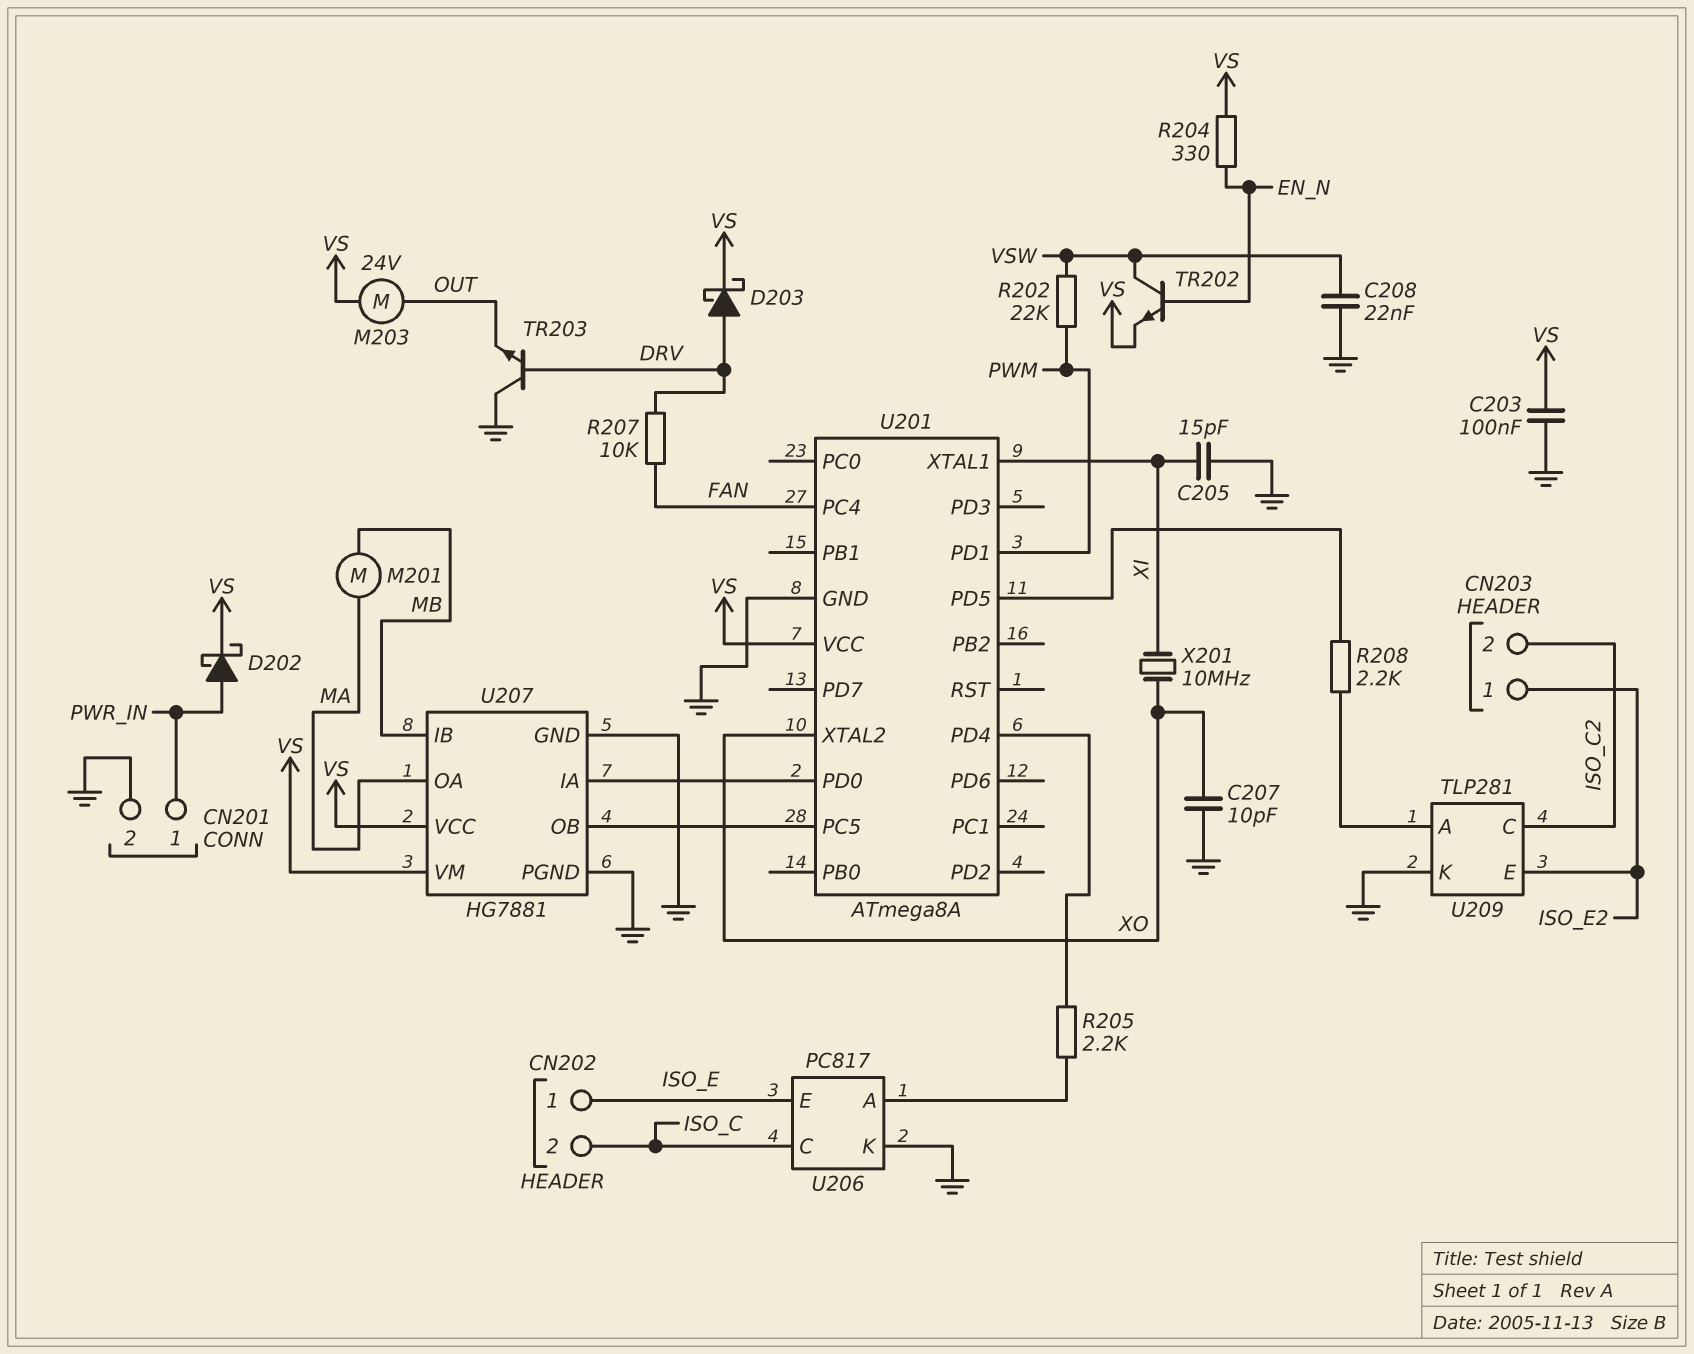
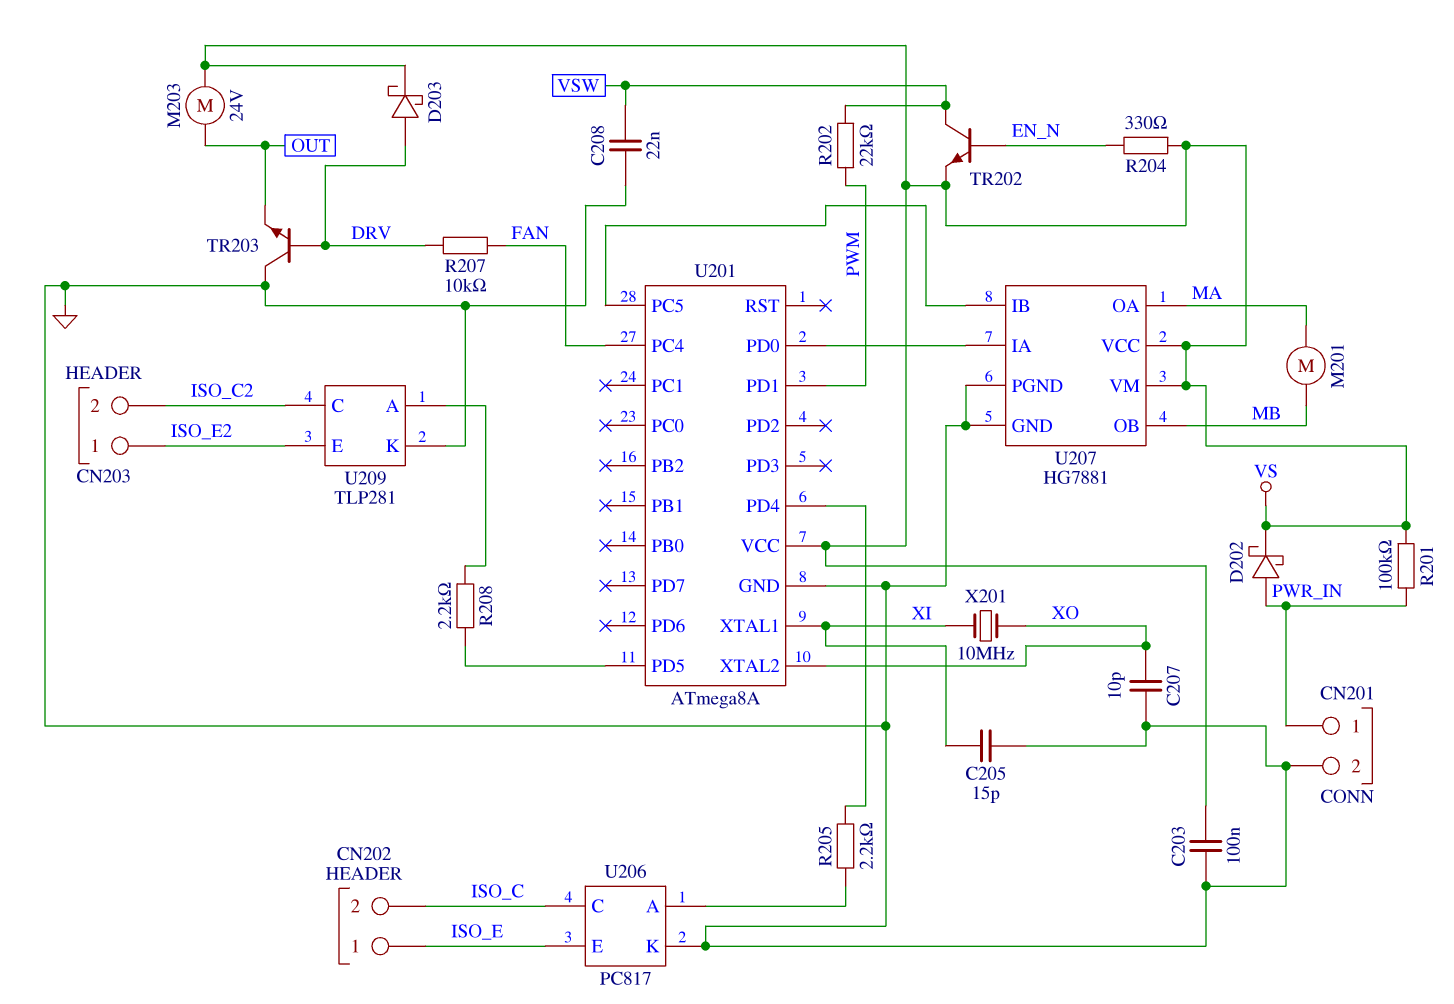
R201: none -> 100k (PWR_IN, VS)
U207 pin IB: MB -> U201/PC5
U207 pin OB: U201/PC5 -> MB

